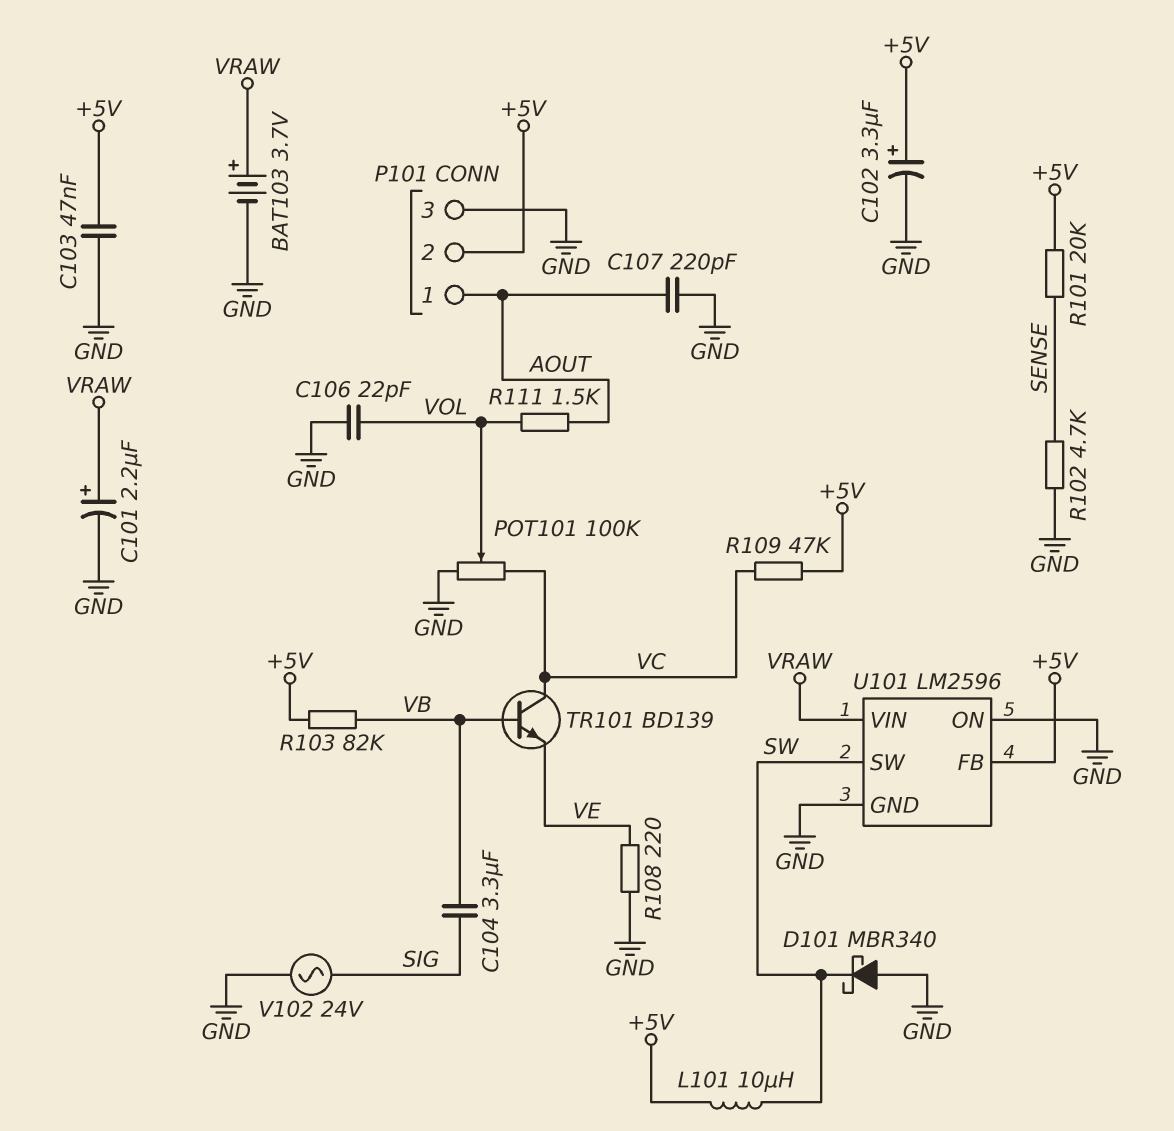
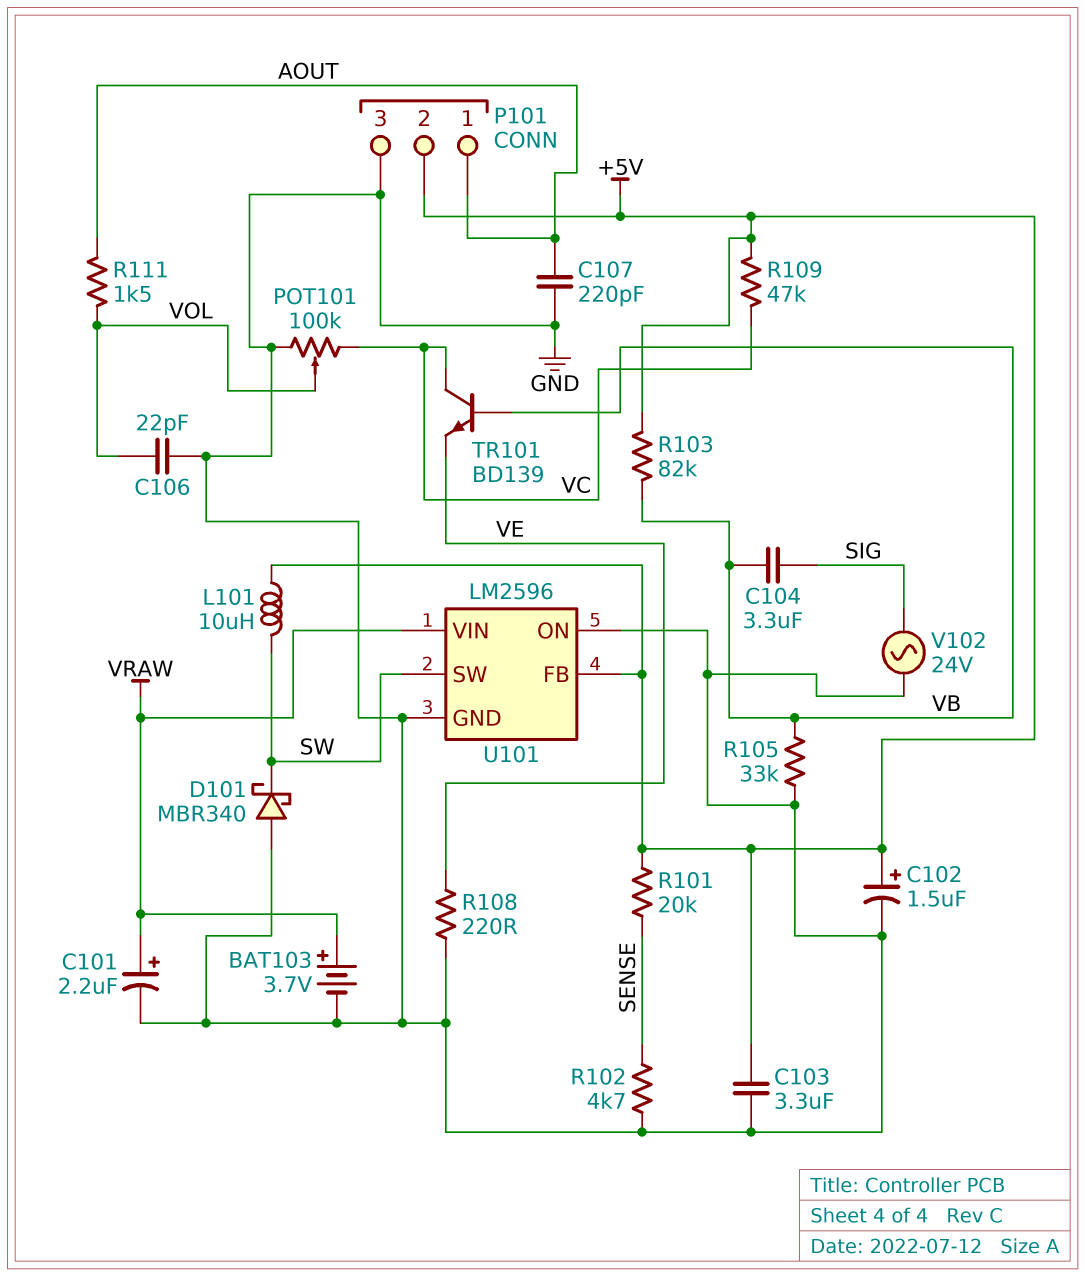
C102: 3.3uF (plus +5V, minus GND) -> 1.5uF (plus +5V, minus GND)
C103: 47nF (+5V, GND) -> 3.3uF (+5V, GND)
R105: none -> 33k (GND, VB)

